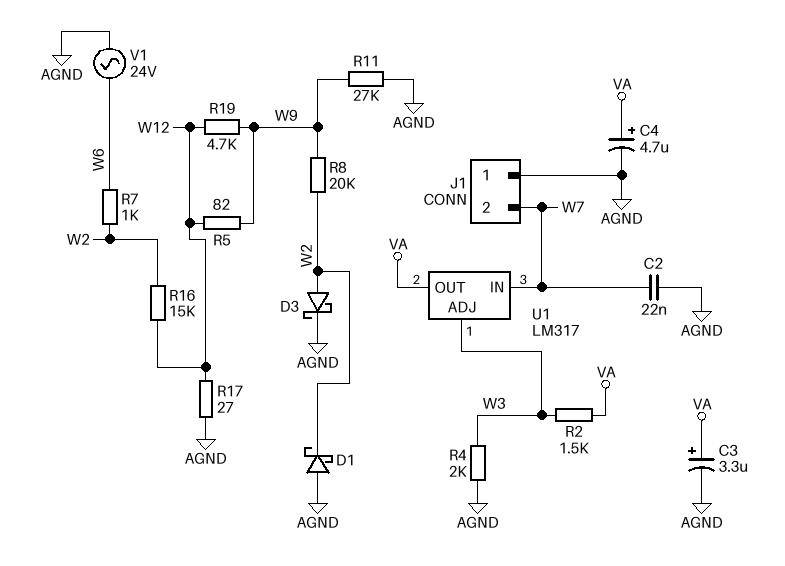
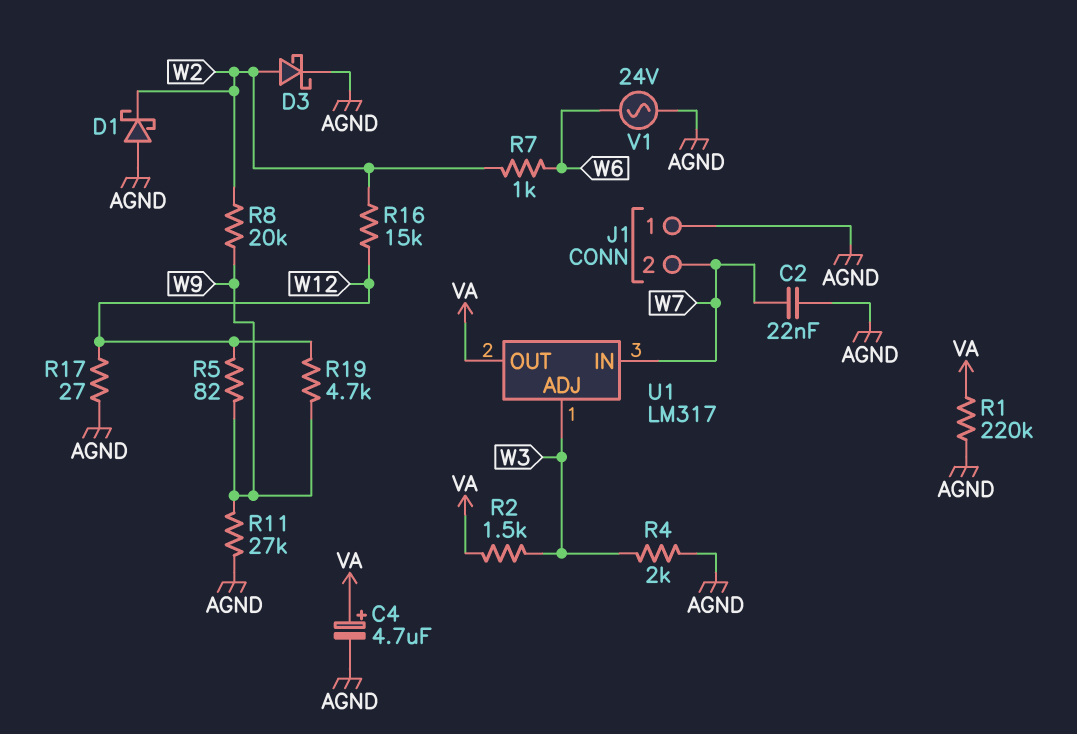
C3: 3.3uF (plus VA, minus AGND) -> none
R1: none -> 220k (AGND, VA)

